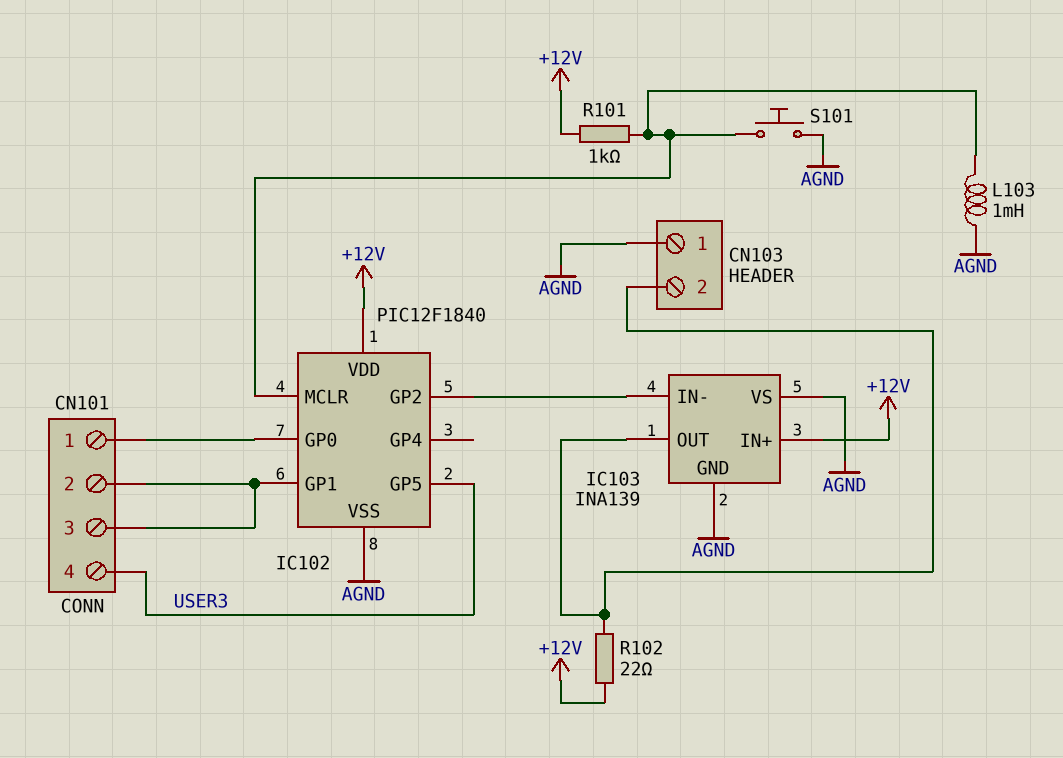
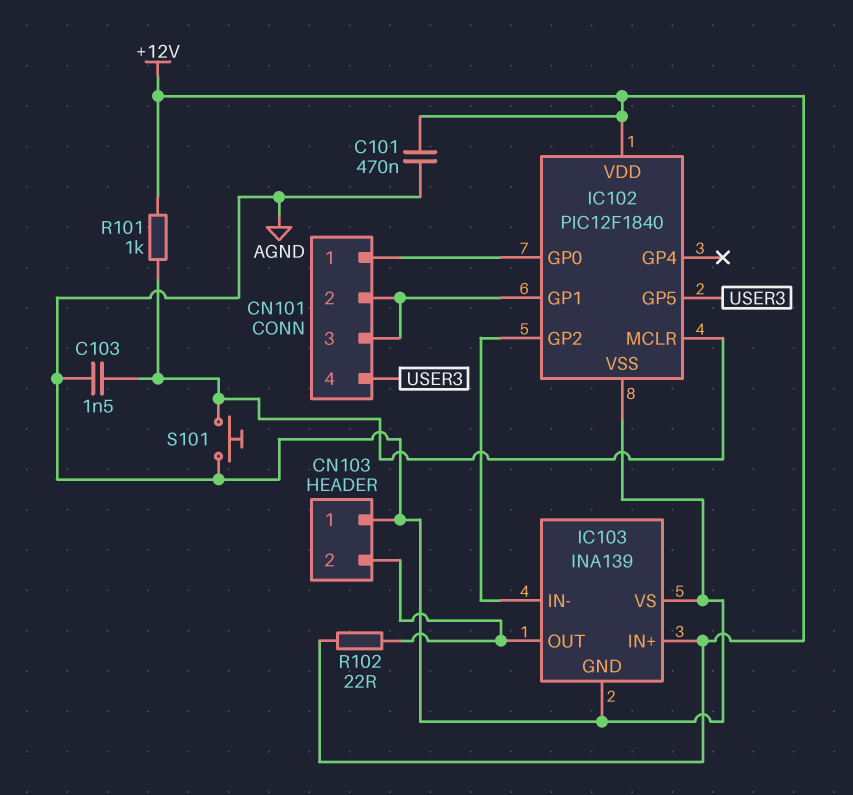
C101: none -> 470nF (+12V, AGND)
C103: none -> 1.5nF (AGND, IC102/MCLR)
L103: 1mH (AGND, IC102/MCLR) -> none

